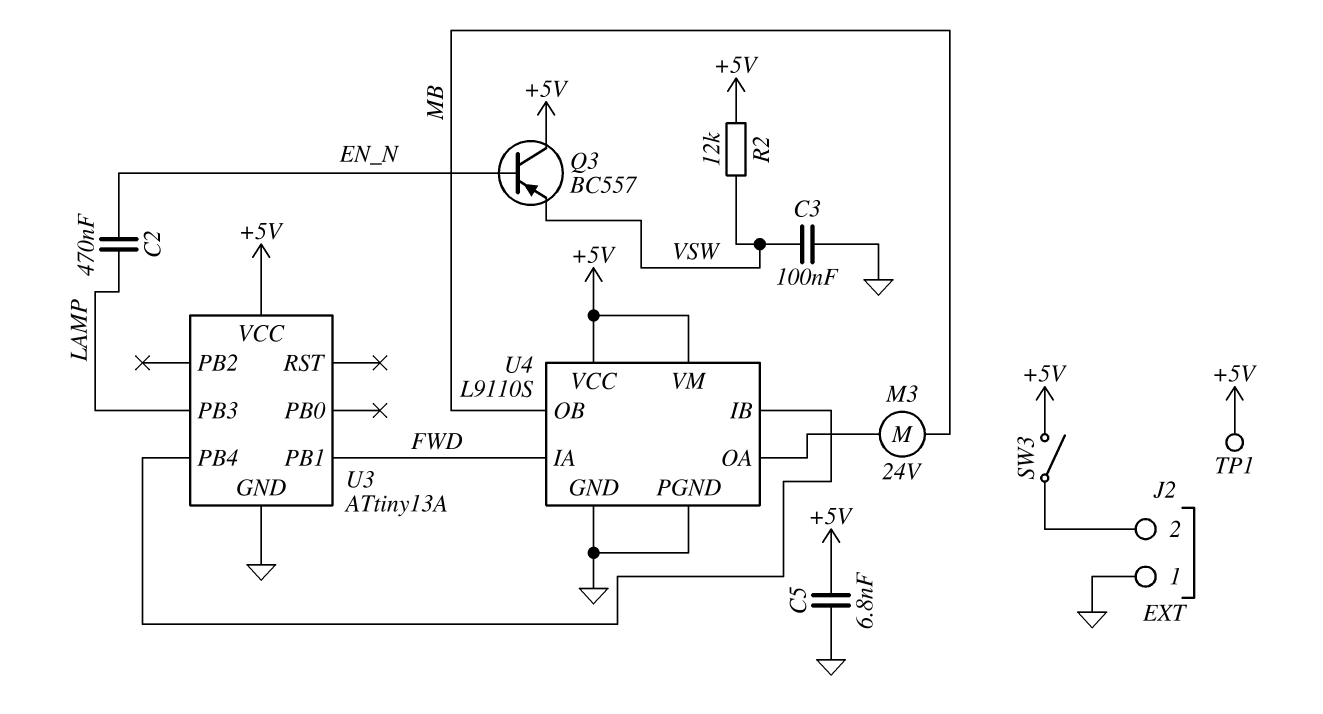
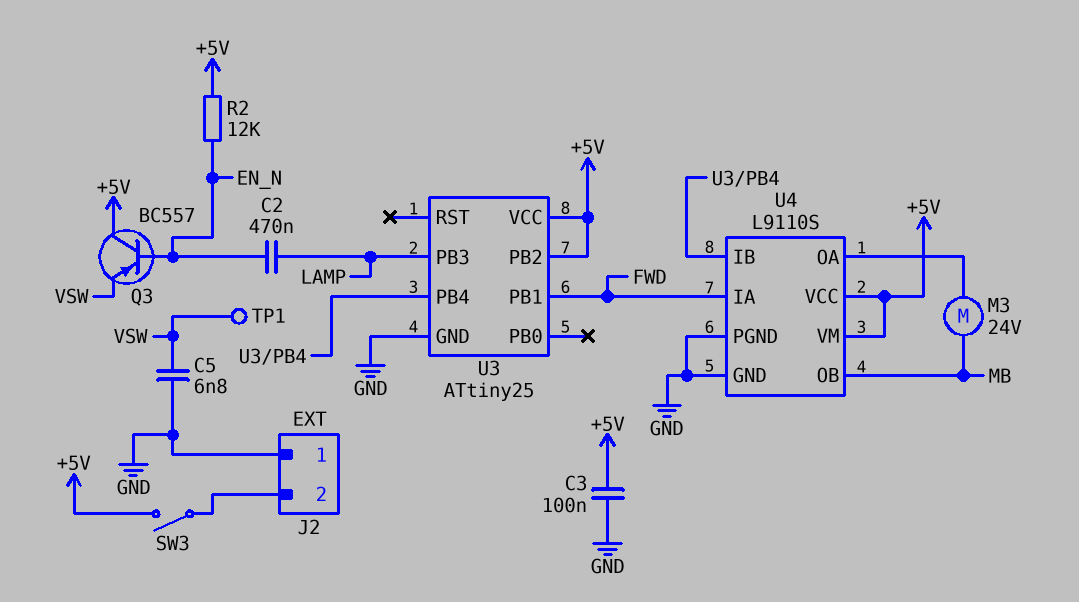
C3: 100nF (GND, VSW) -> 100nF (+5V, GND)
C5: 6.8nF (+5V, GND) -> 6.8nF (GND, VSW)
R2: 12k (+5V, VSW) -> 12k (+5V, EN_N)
TP1: test point (+5V) -> test point (VSW)
U3: ATtiny13A -> ATtiny25
U3 pin PB2: none -> +5V

